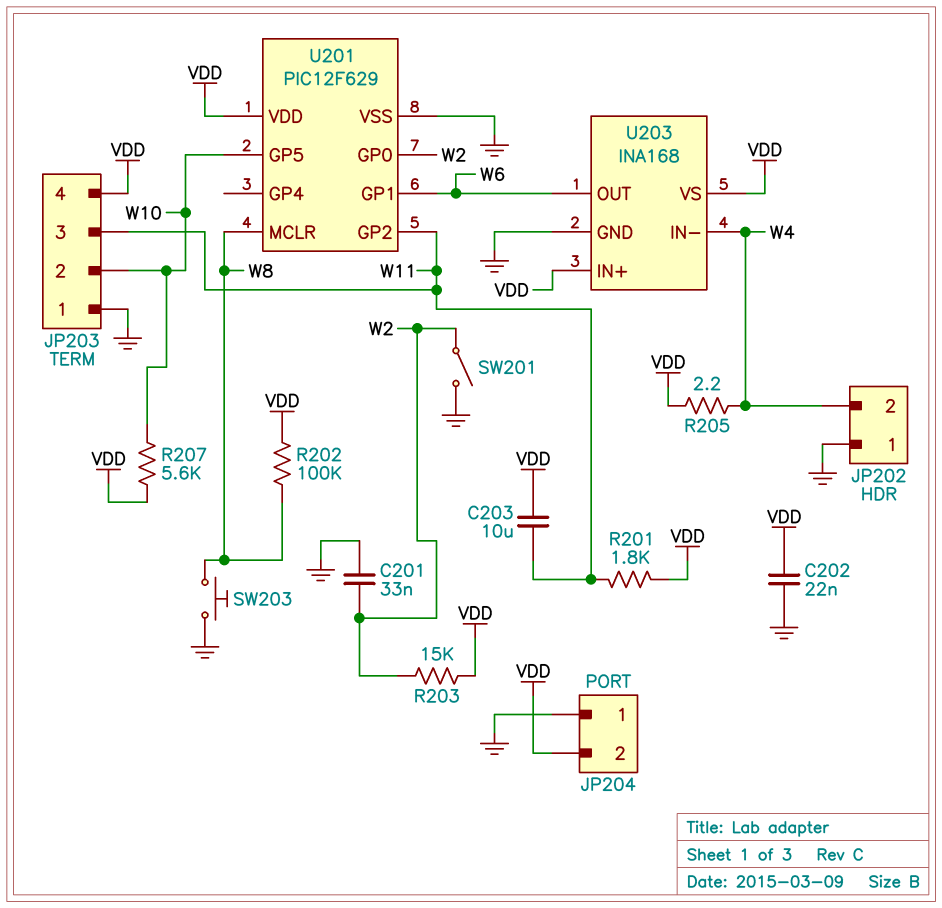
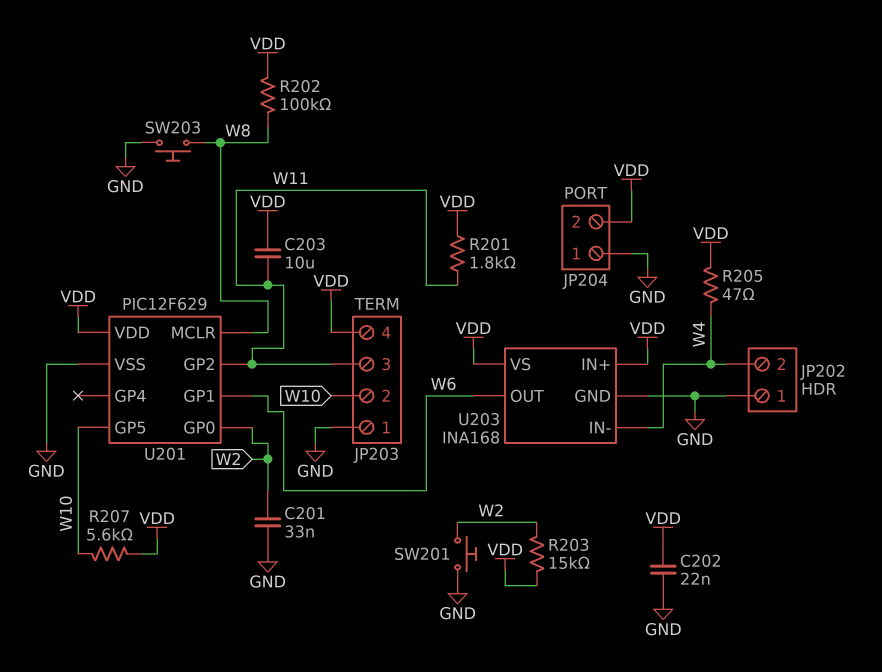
R205: 2.2 (VDD, W4) -> 47 (VDD, W4)
SW201: switch (GND, W2) -> button (GND, W2)

